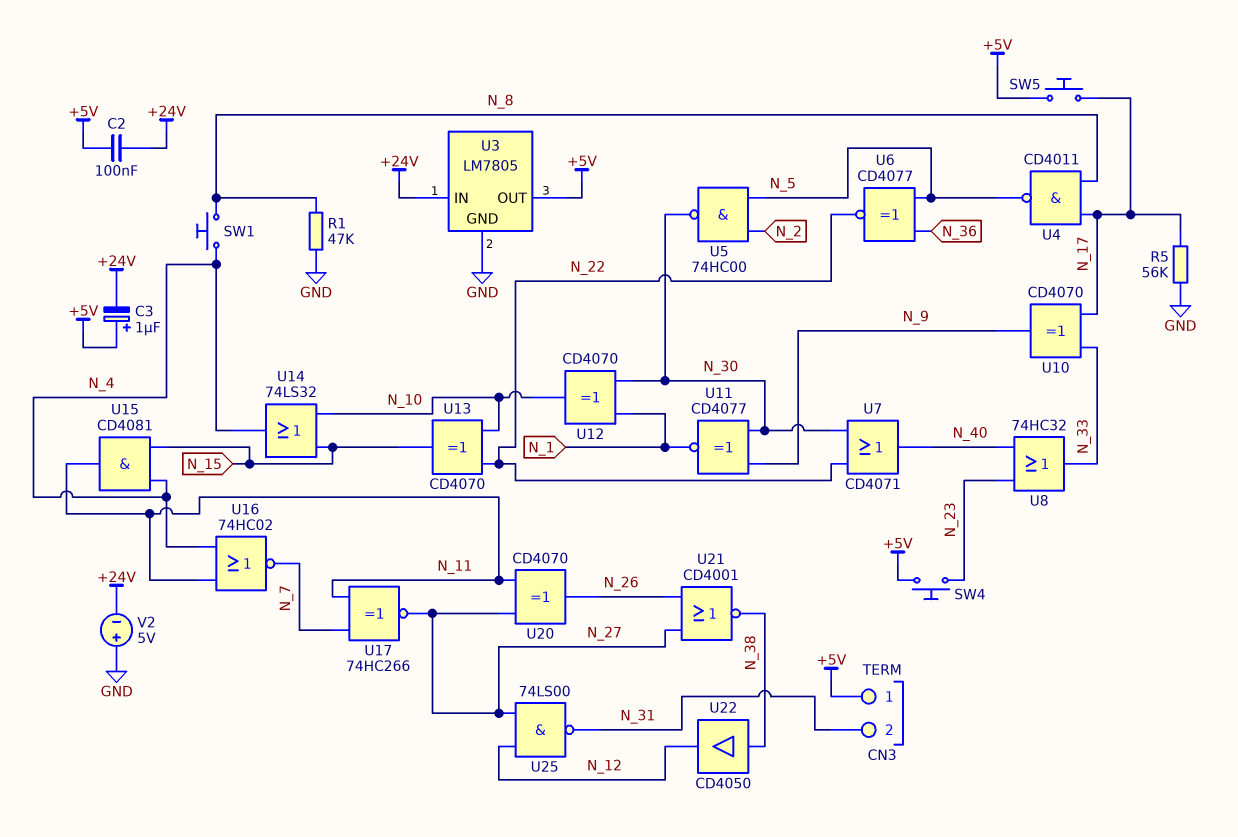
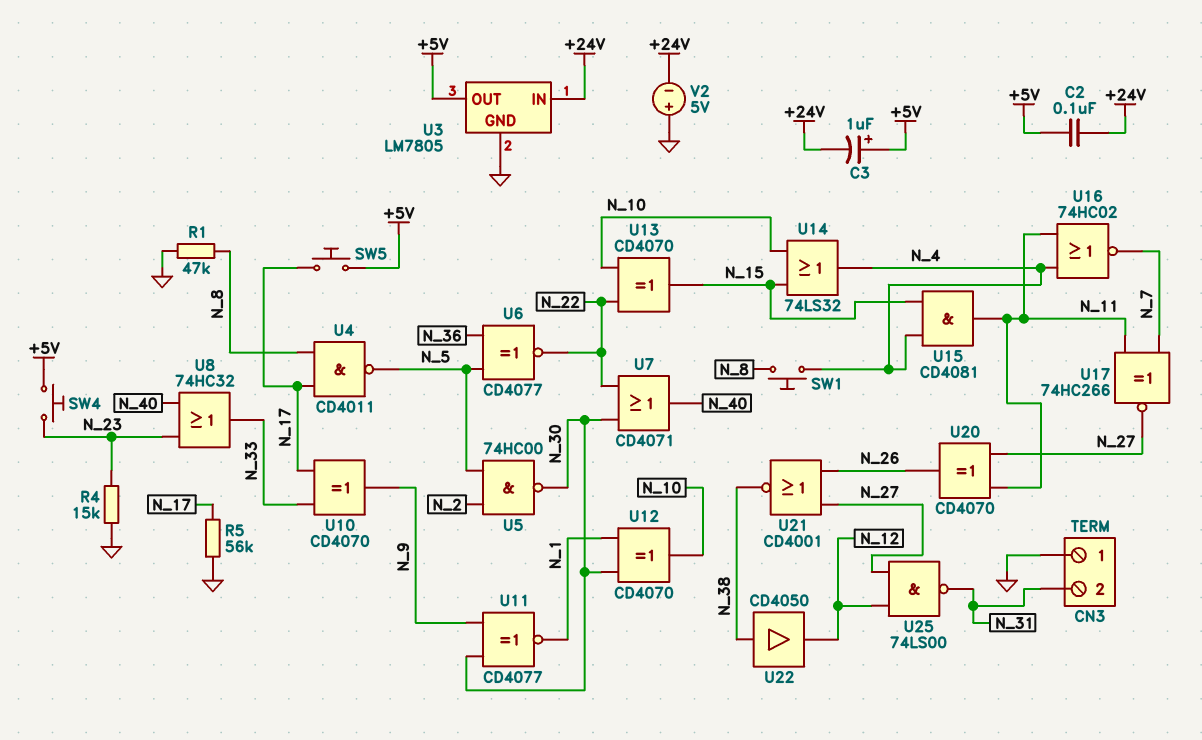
CN3 pin 1: +5V -> GND
R4: none -> 15k (GND, N_23)

